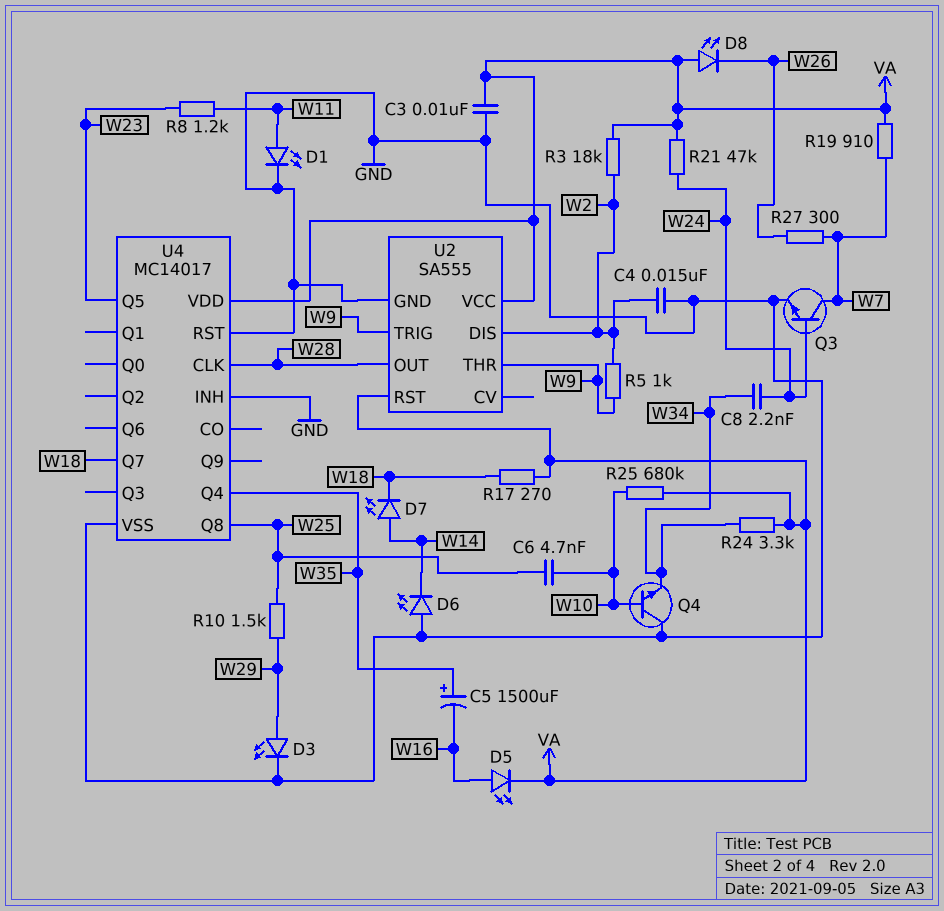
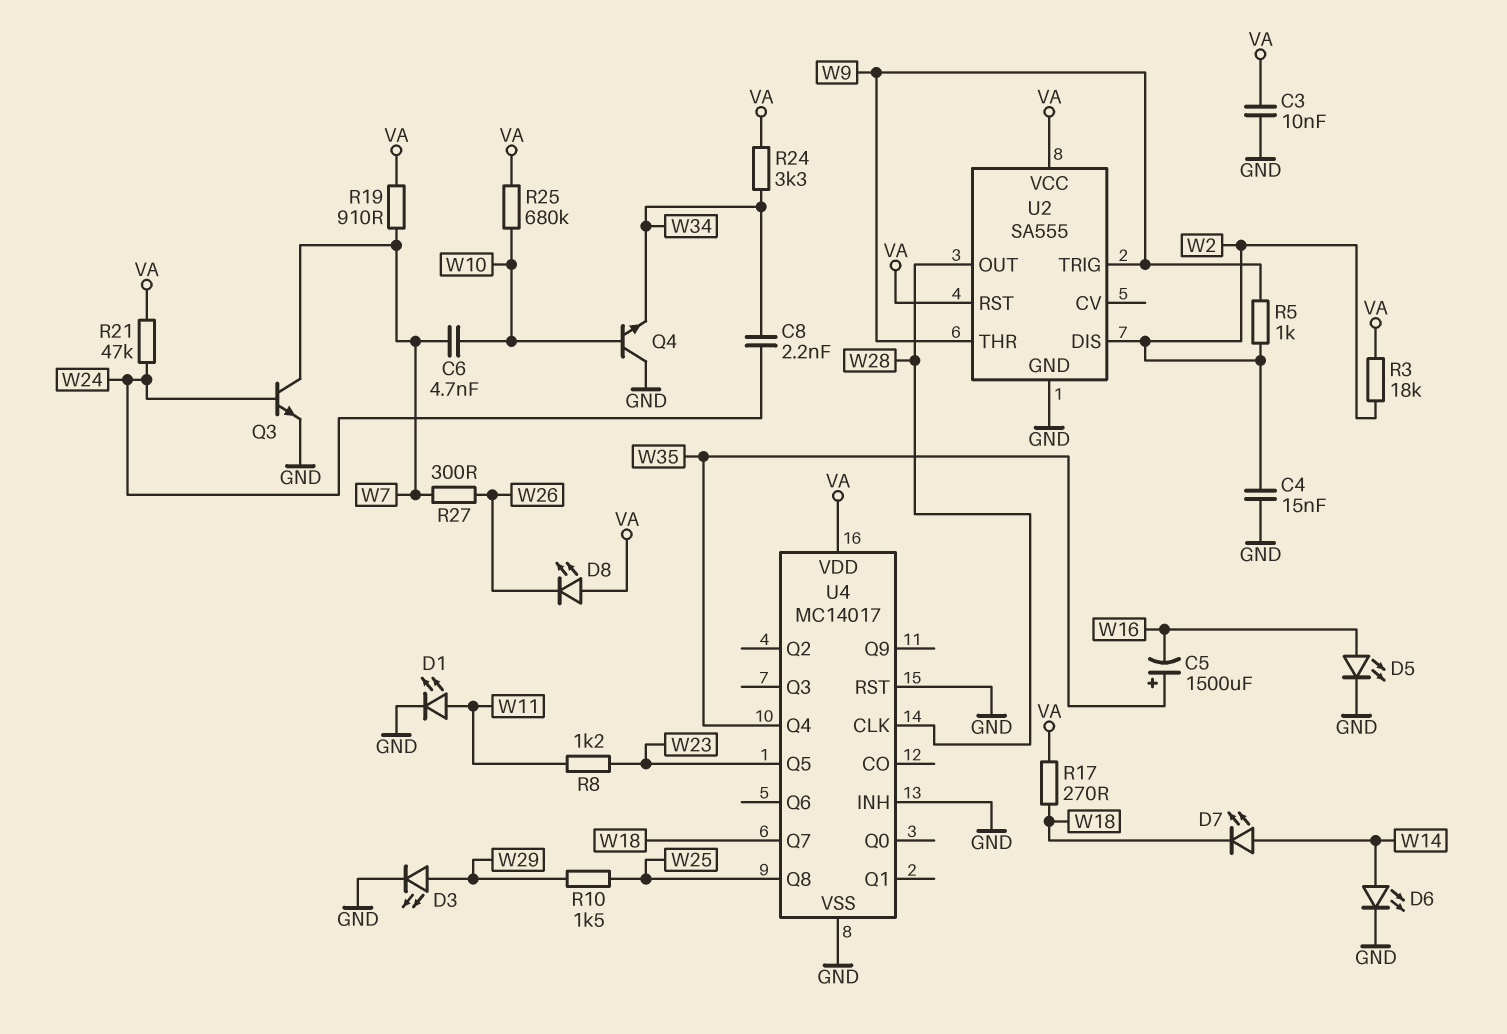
C6: 4.7nF (W10, W25) -> 4.7nF (W7, W10)
D5: LED (A W16, K VA) -> LED (A W16, K GND)
D6: LED (A GND, K W14) -> LED (A W14, K GND)

